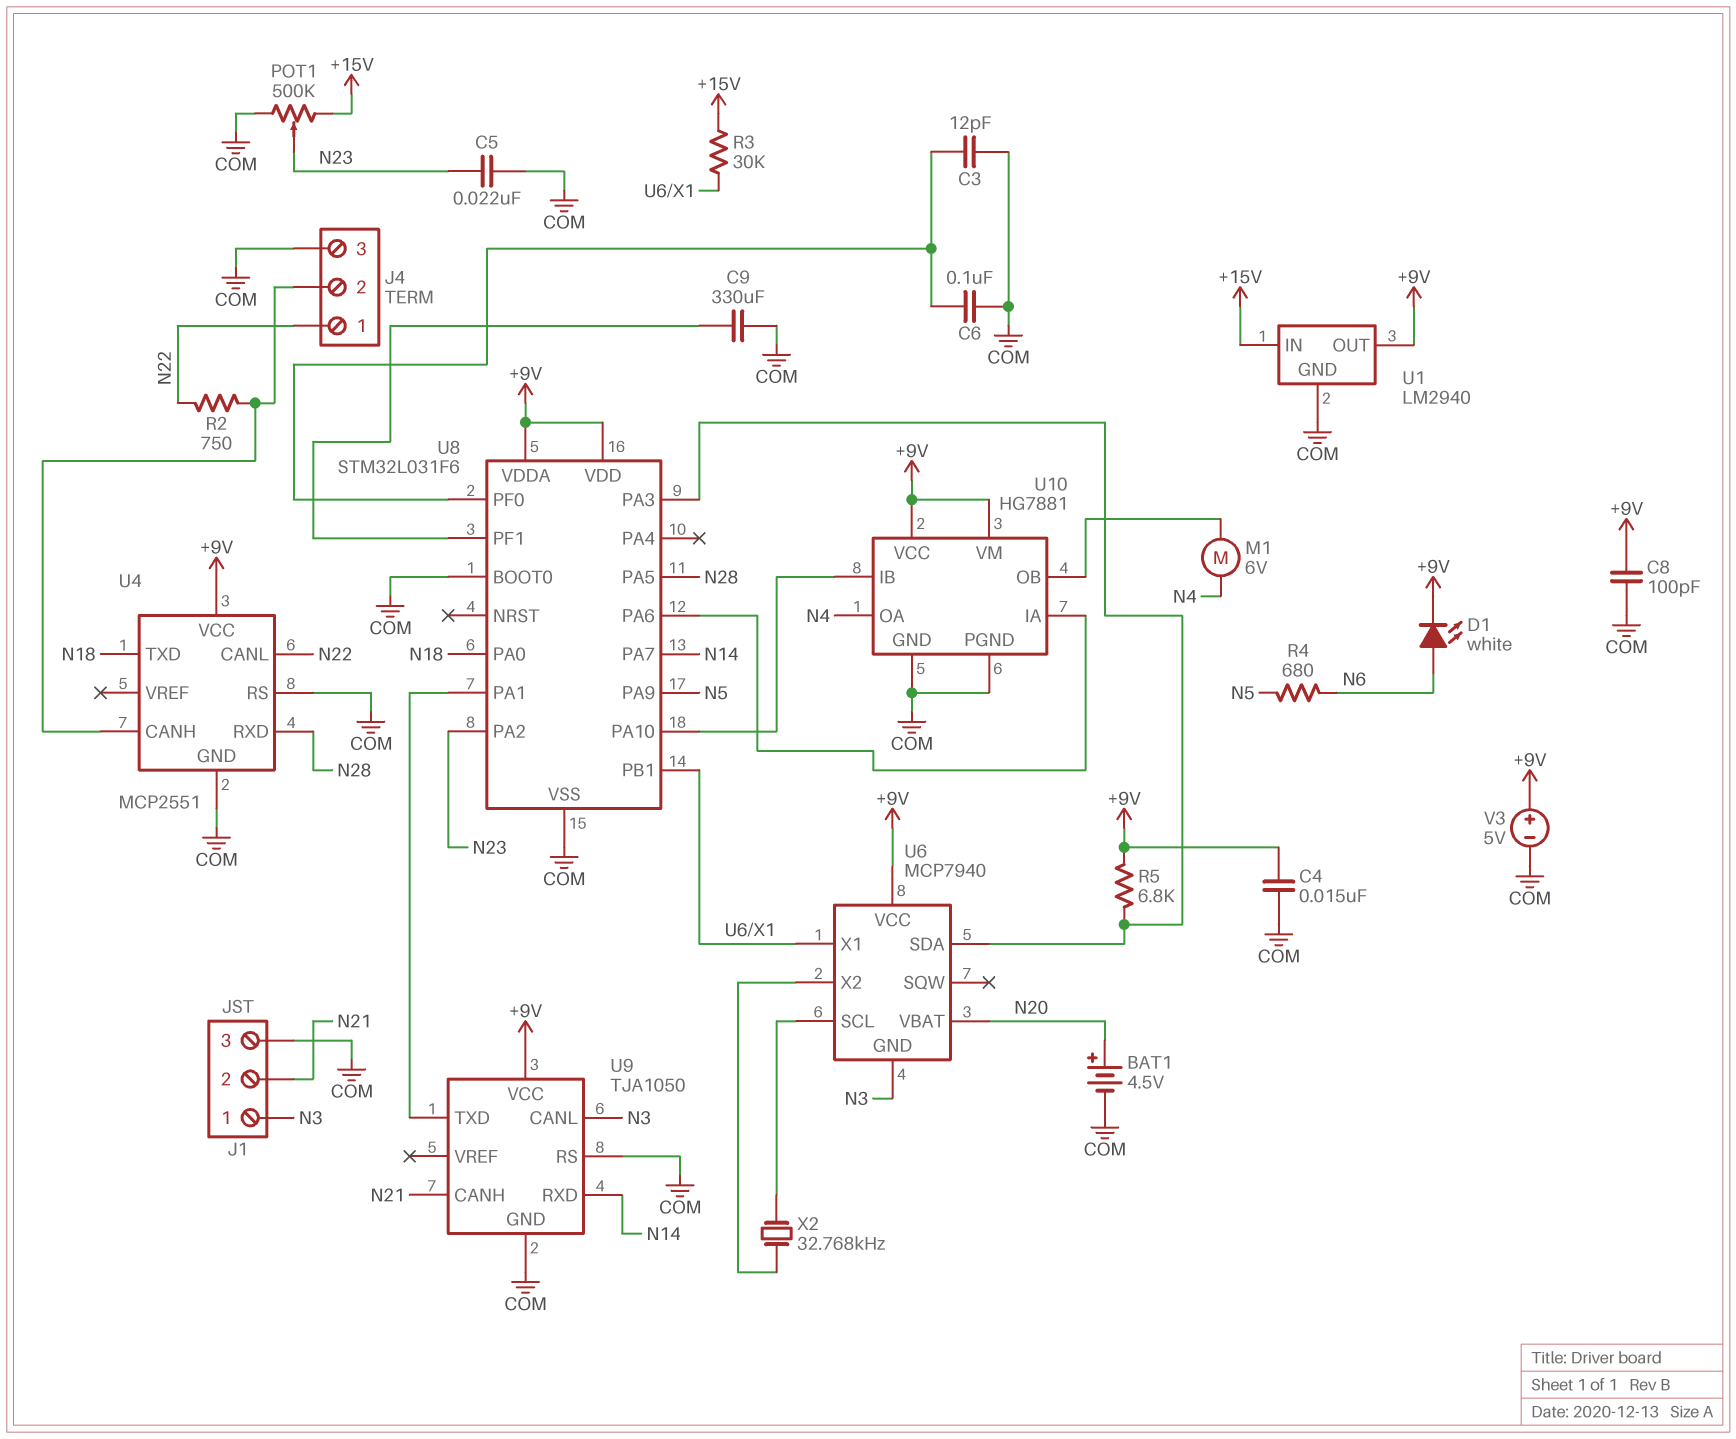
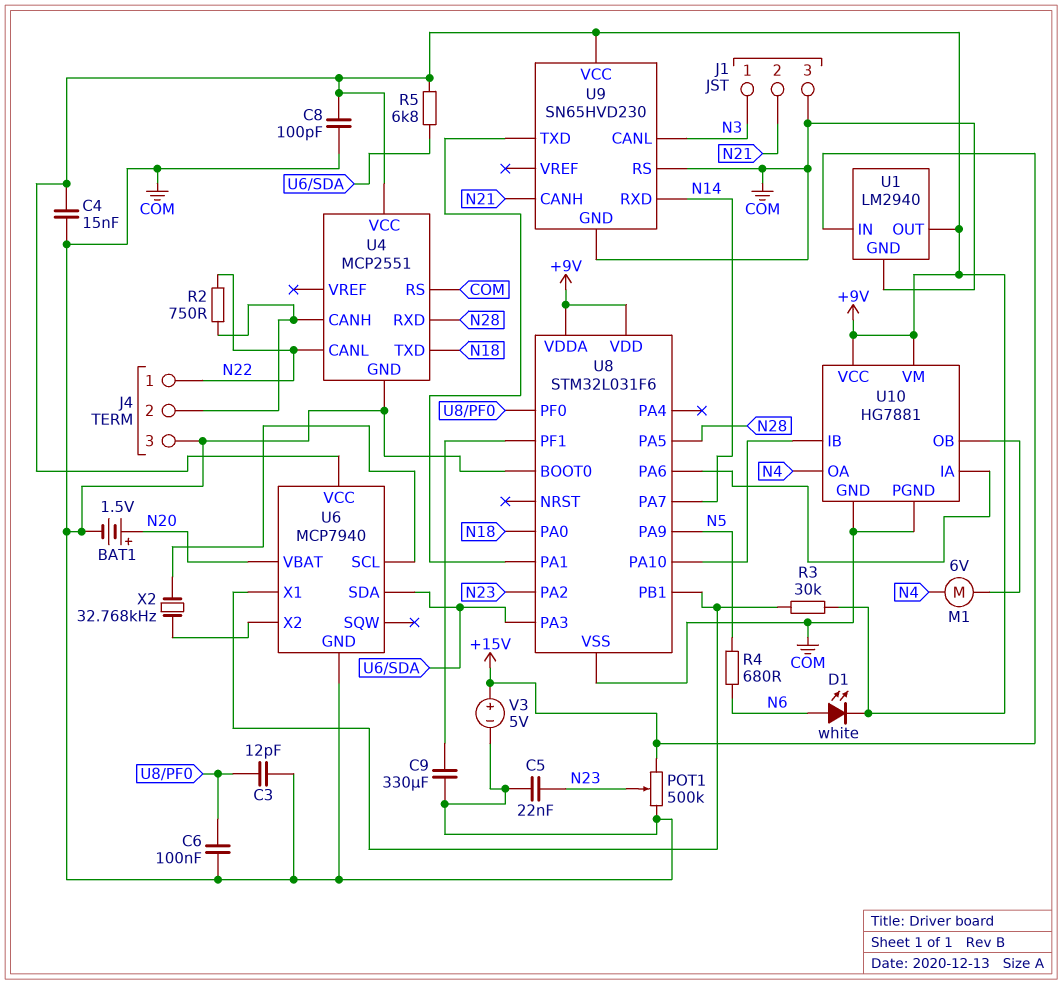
BAT1: 4.5V (plus N20, minus COM) -> 1.5V (plus N20, minus COM)
R3: 30k (+15V, U6/X1) -> 30k (+9V, U6/X1)
U6 pin GND: N3 -> COM
U9: TJA1050 -> SN65HVD230
V3: 5V (plus +9V, minus COM) -> 5V (plus +15V, minus COM)

